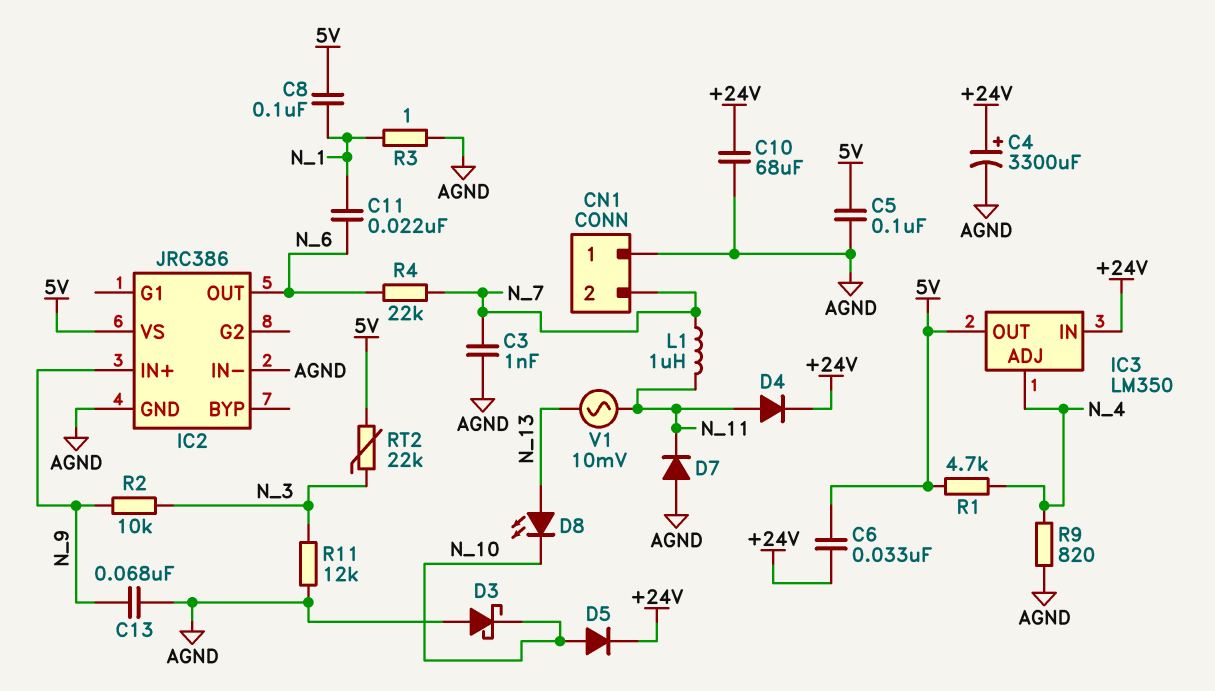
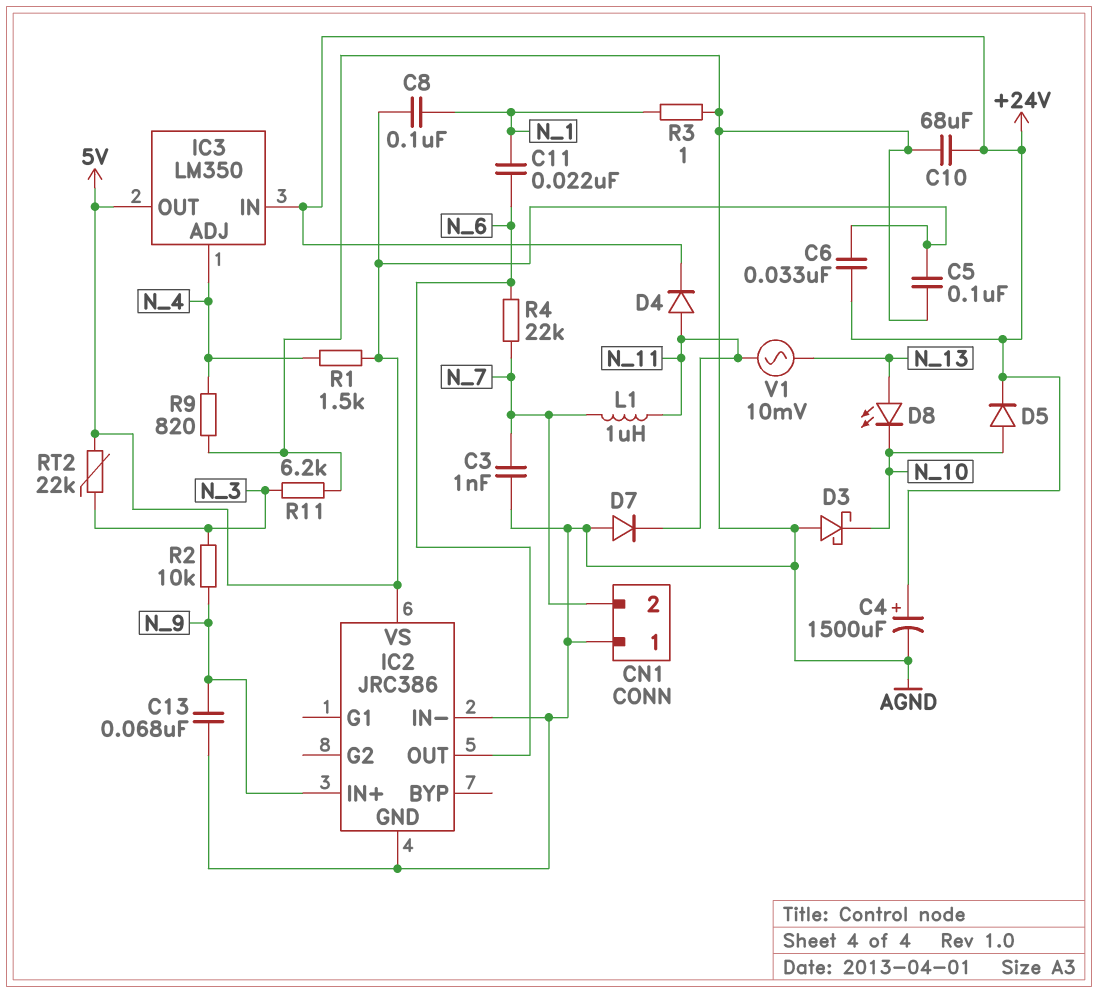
C4: 3300uF (plus +24V, minus AGND) -> 1500uF (plus +24V, minus AGND)
R1: 4.7k (5V, N_4) -> 1.5k (5V, N_4)
R11: 12k (AGND, N_3) -> 6.2k (AGND, N_3)

